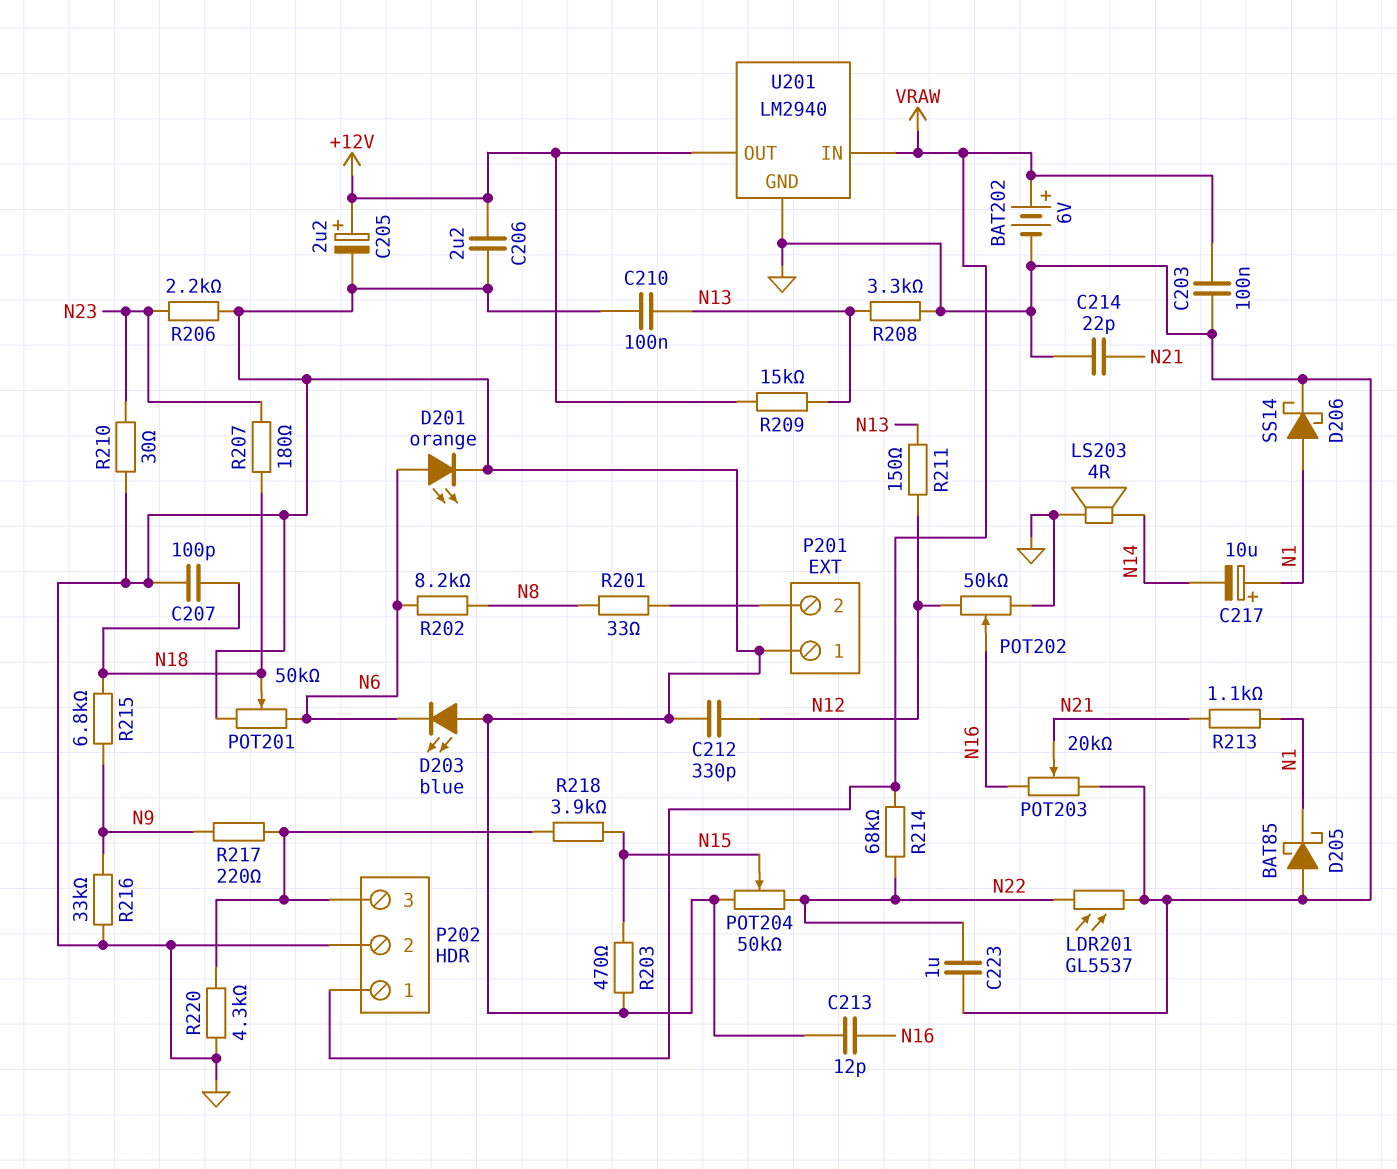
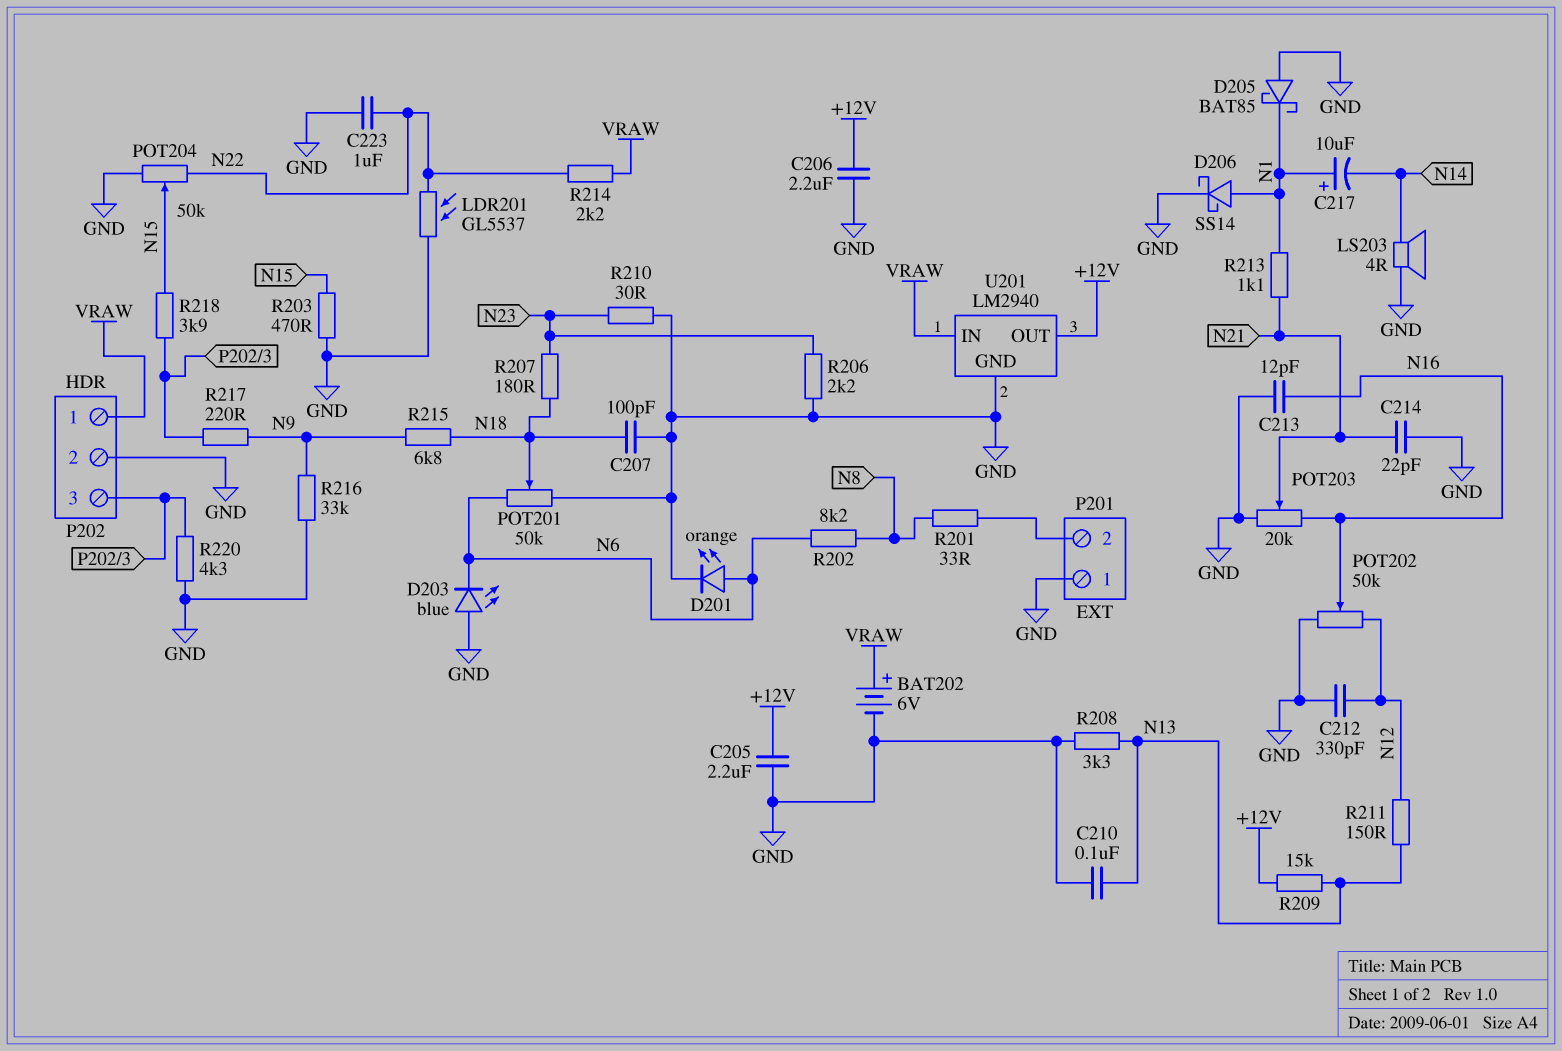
C203: 100nF (GND, VRAW) -> none
C205: 2.2uF (plus +12V, minus GND) -> 2.2uF (+12V, GND)
R214: 68k (N22, VRAW) -> 2.2k (N22, VRAW)

